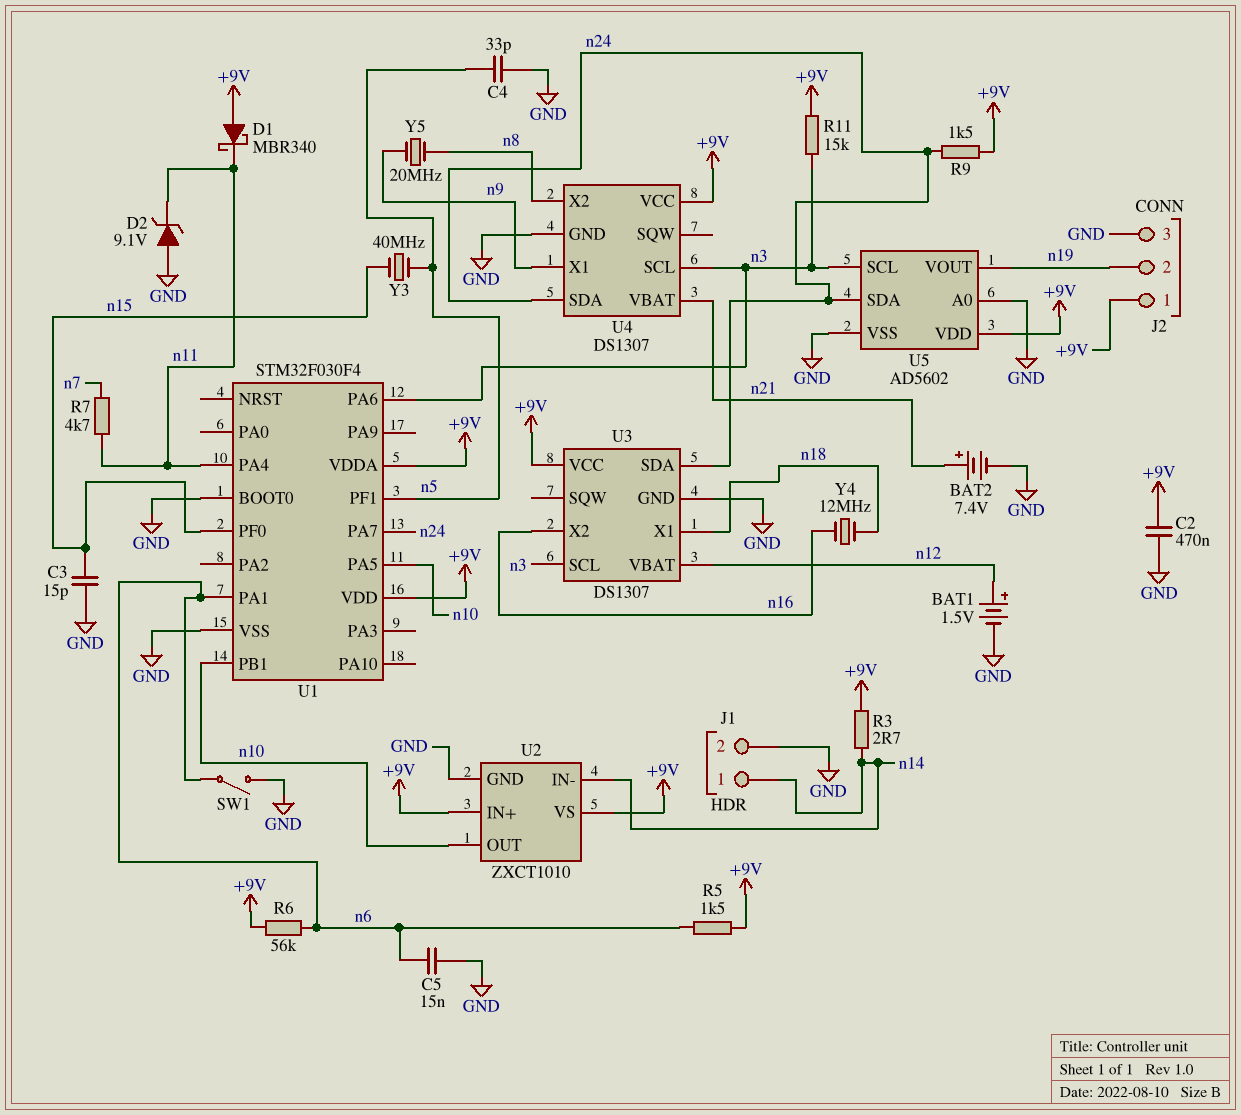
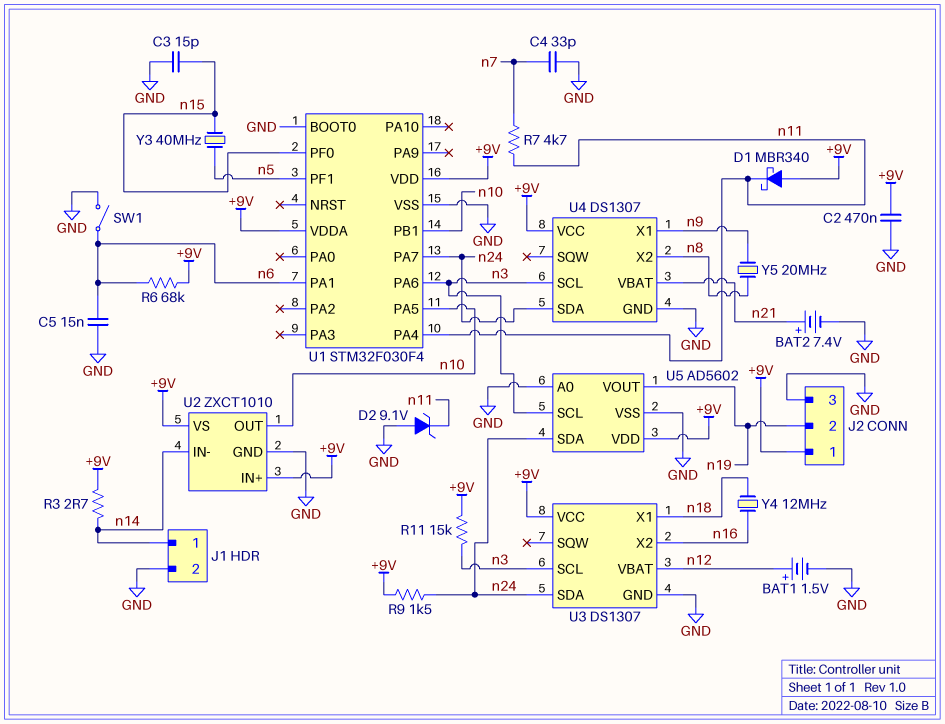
C4: 33pF (GND, n5) -> 33pF (GND, n7)
R5: 1.5k (+9V, n6) -> none
R6: 56k (+9V, n6) -> 68k (+9V, n6)

